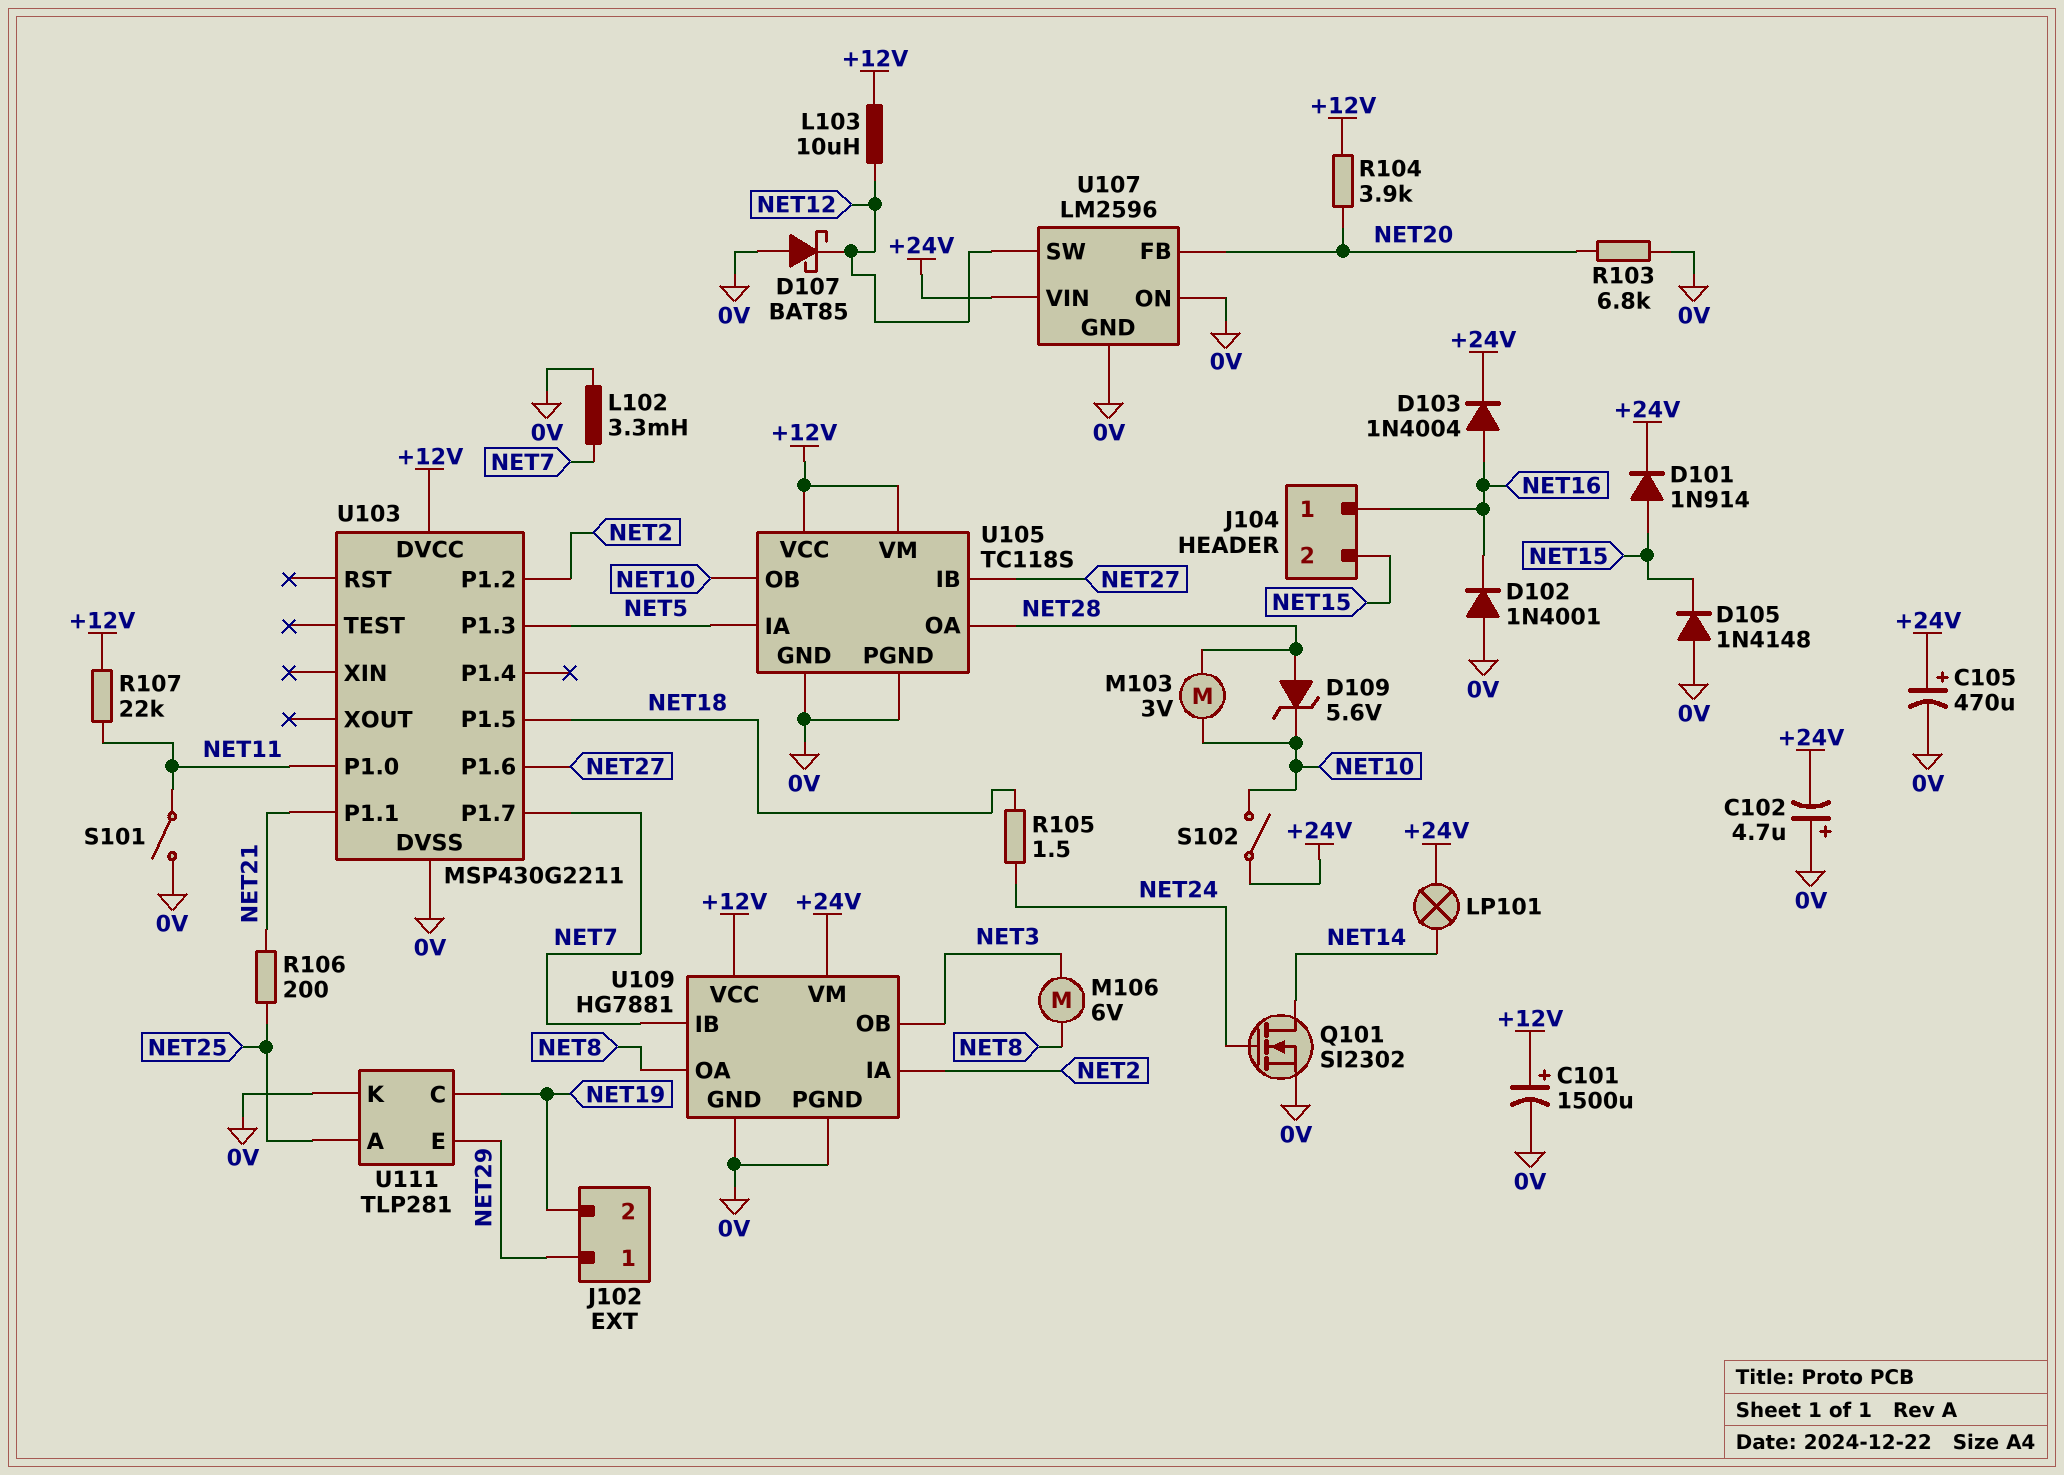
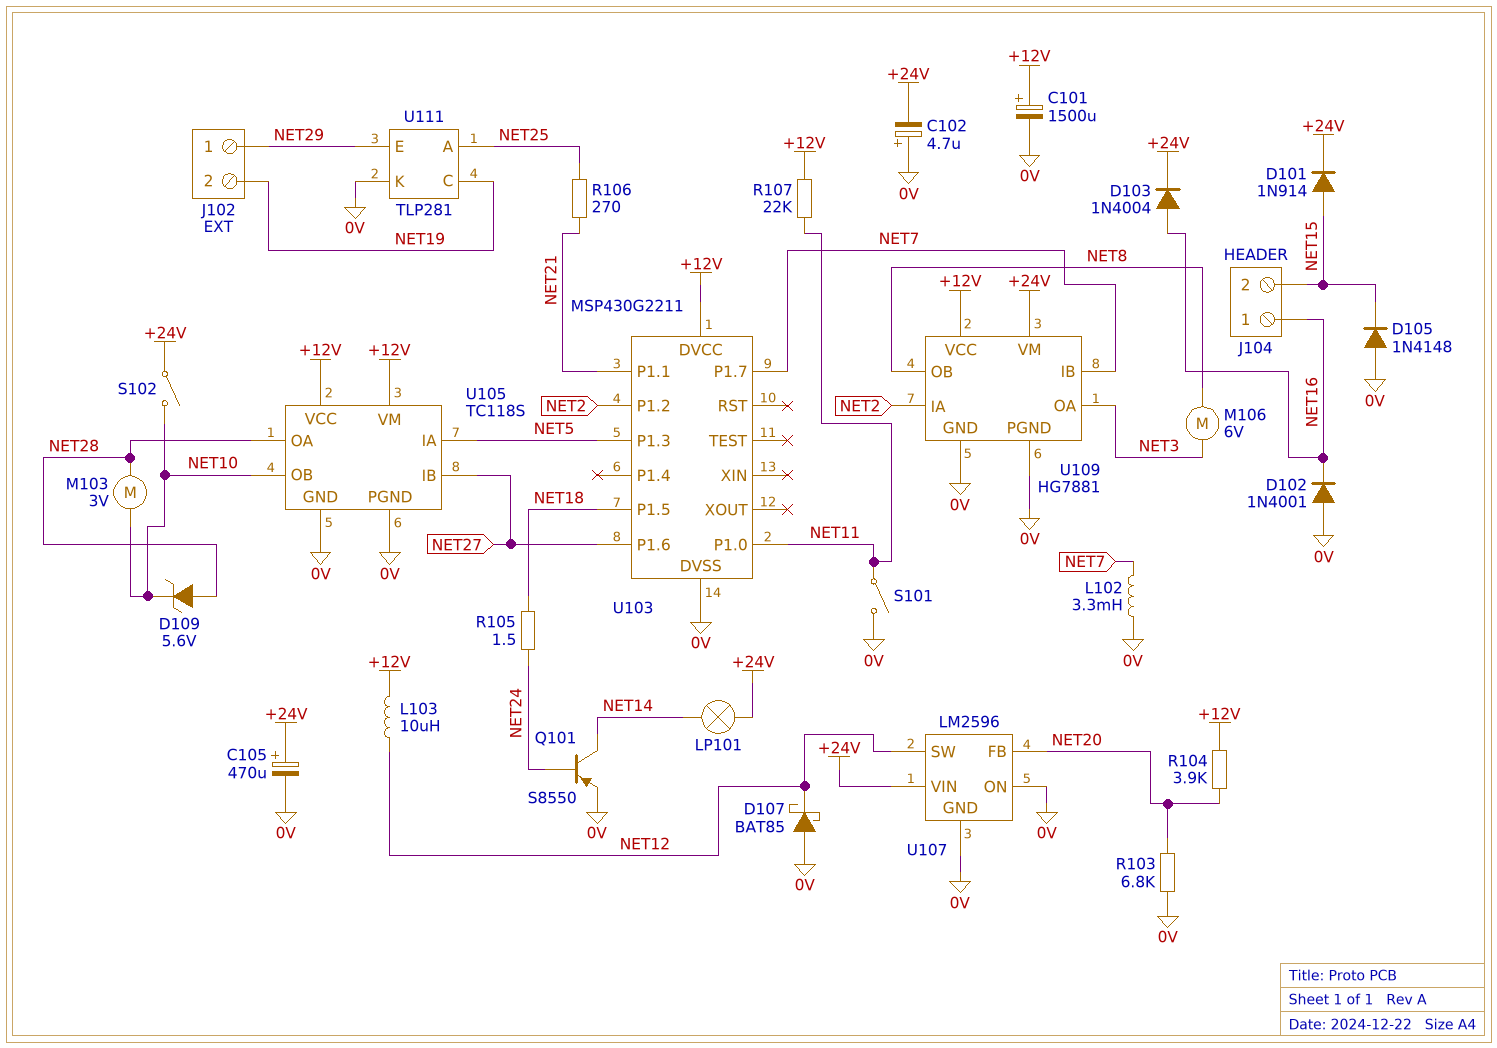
Q101: NMOS SI2302 (G NET24, D NET14, S 0V) -> PNP S8550 (B NET24, C NET14, E 0V)
R106: 200 (NET21, NET25) -> 270 (NET21, NET25)
U109 pin OA: NET8 -> NET3
U109 pin OB: NET3 -> NET8

